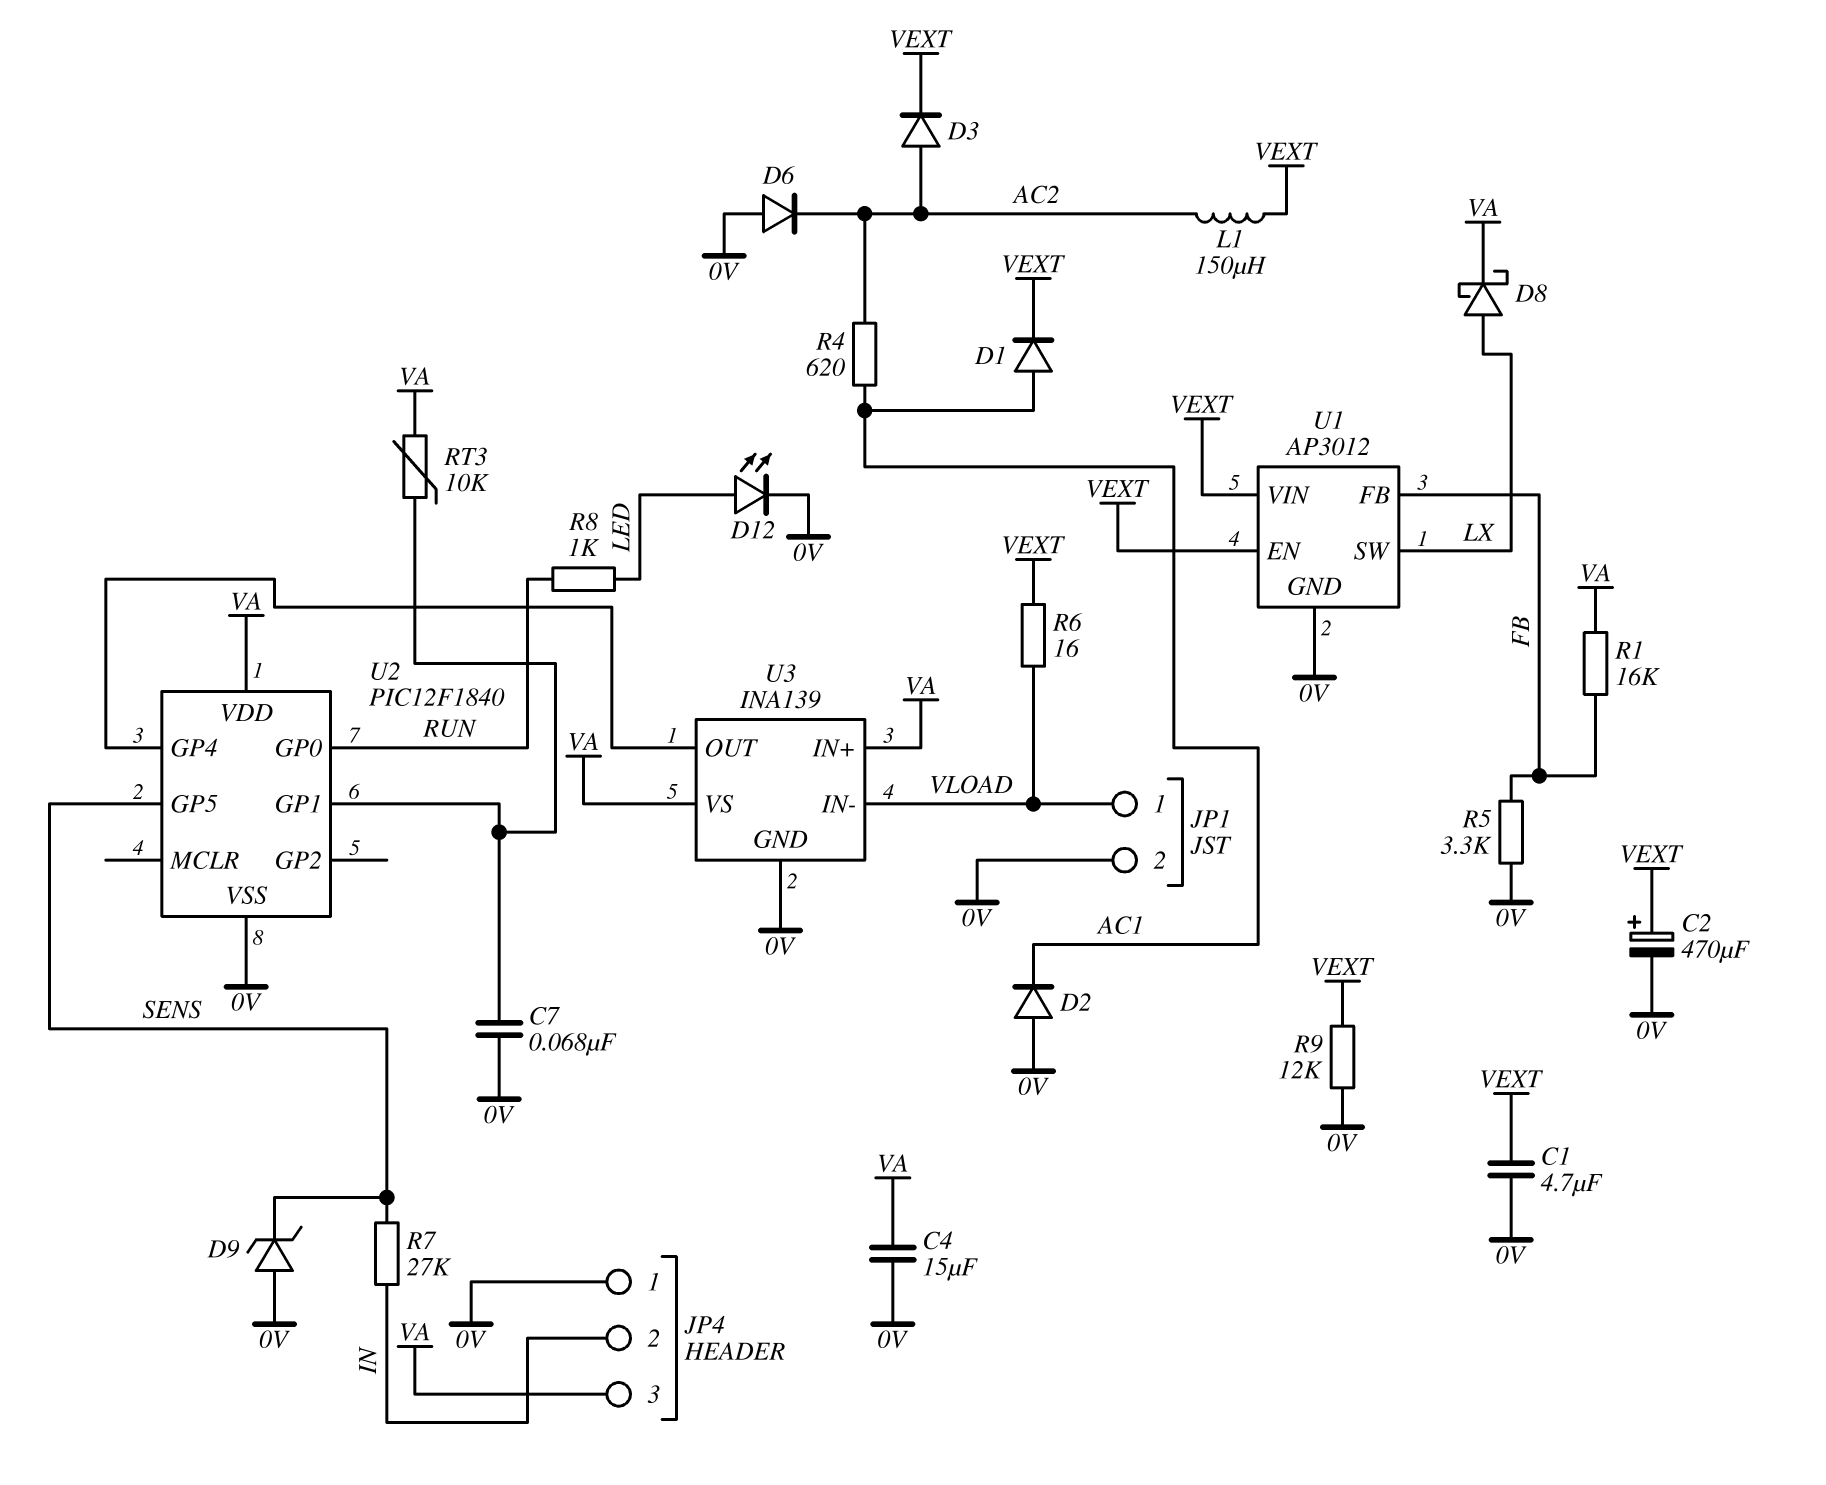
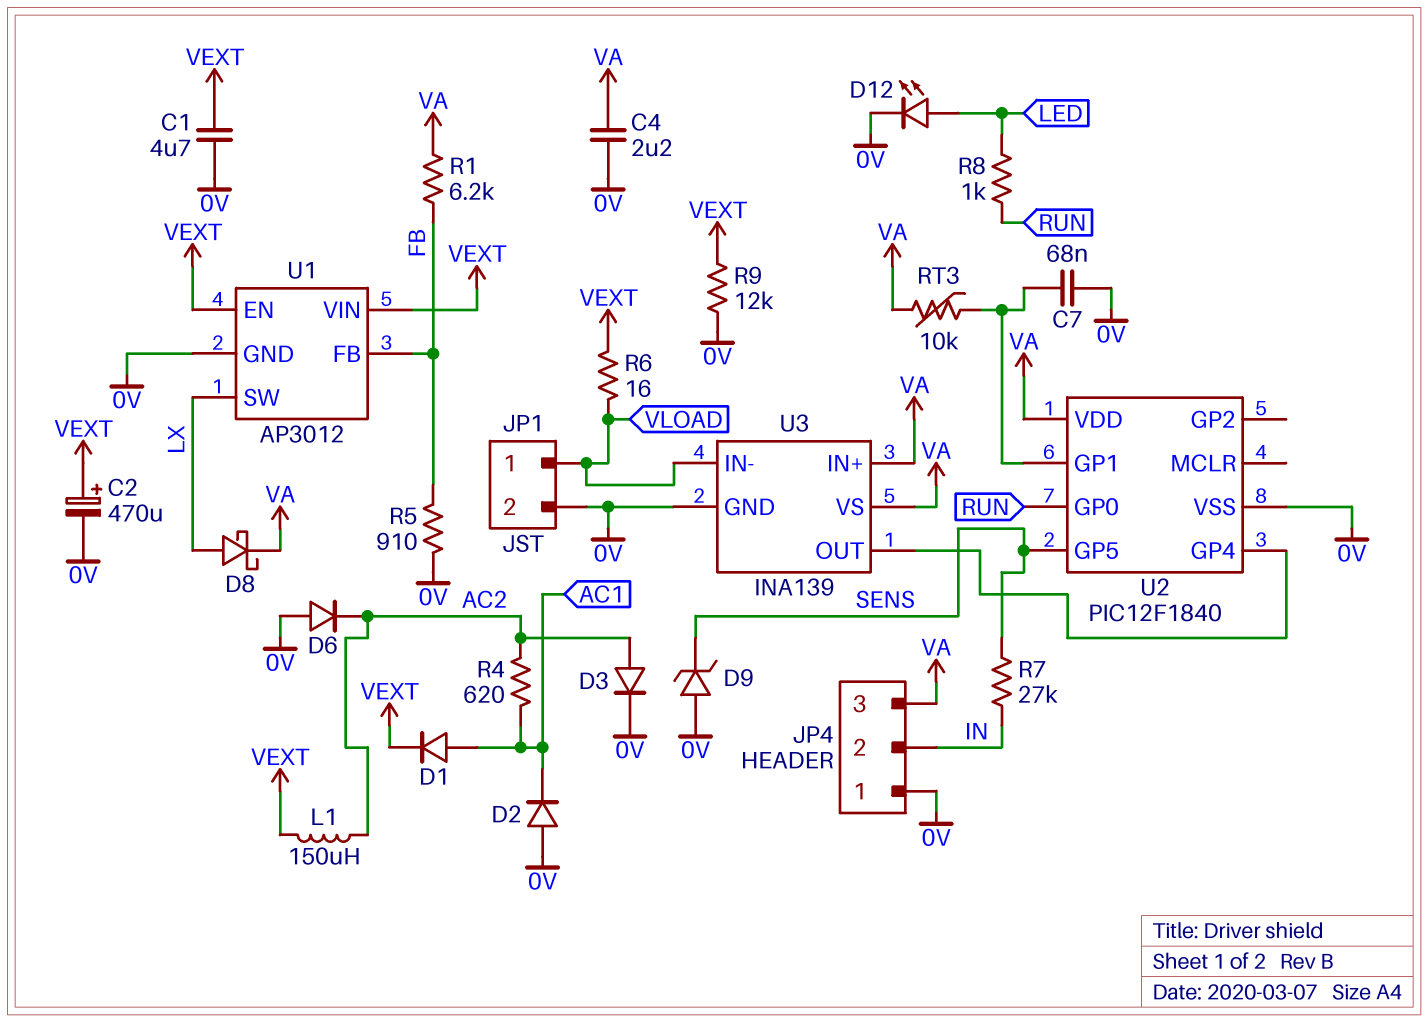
C4: 15uF (0V, VA) -> 2.2uF (0V, VA)
D3: diode (A AC2, K VEXT) -> diode (A AC2, K 0V)
R1: 16k (FB, VA) -> 6.2k (FB, VA)
R5: 3.3k (0V, FB) -> 910 (0V, FB)

